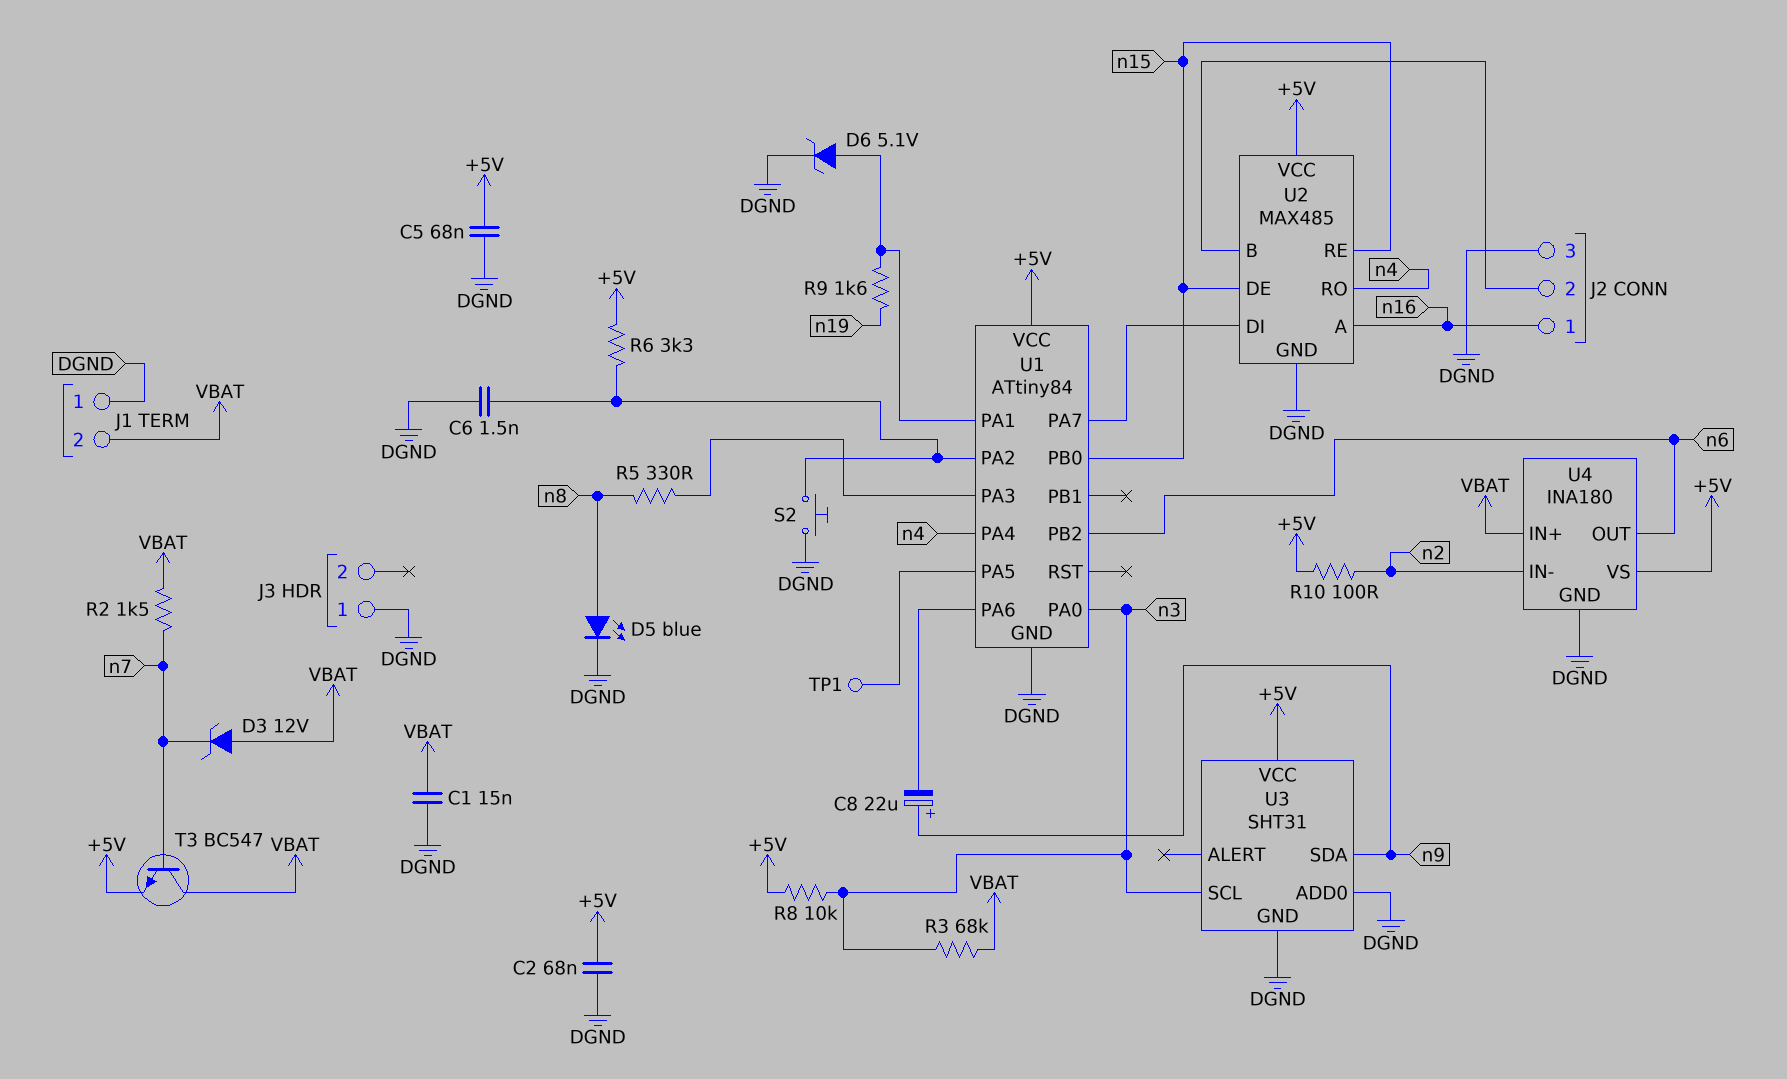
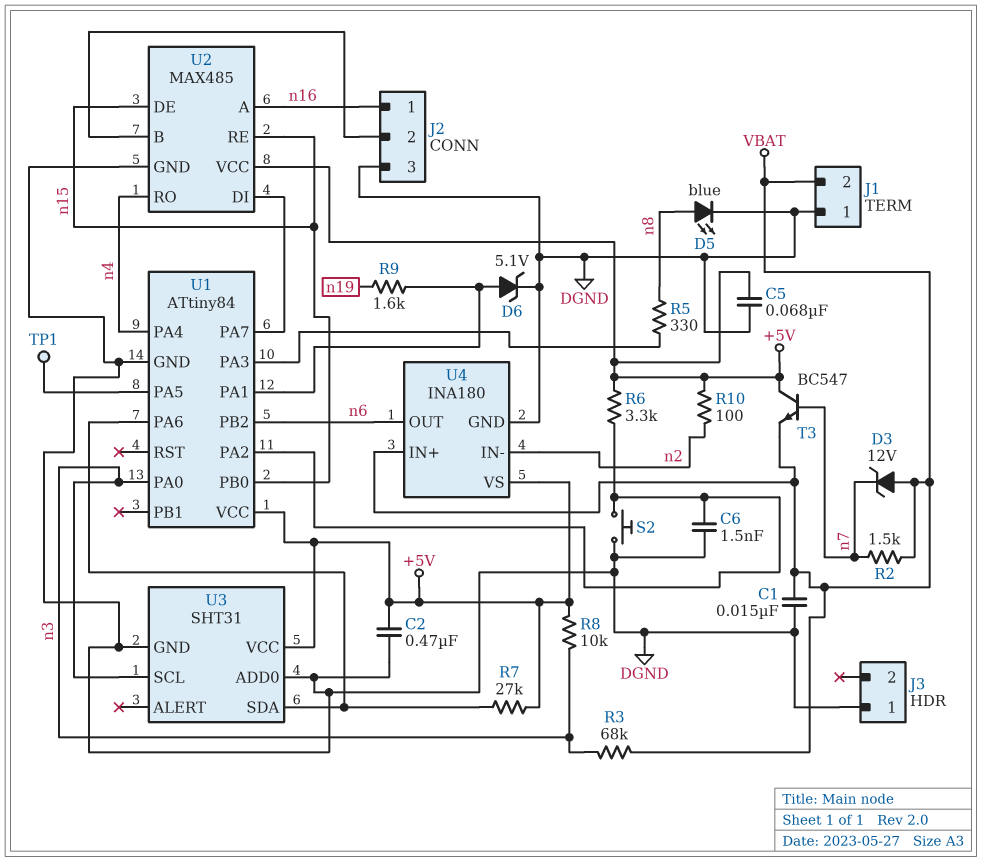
C2: 68nF (+5V, DGND) -> 470nF (+5V, DGND)
C8: 22uF (plus n9, minus U1/PA6) -> none
R7: none -> 27k (+5V, U1/PA6)
T3: NPN BC547 (B n7, C VBAT, E +5V) -> NPN BC547 (B n7, C +5V, E VBAT)
U3 pin SDA: n9 -> U1/PA6

